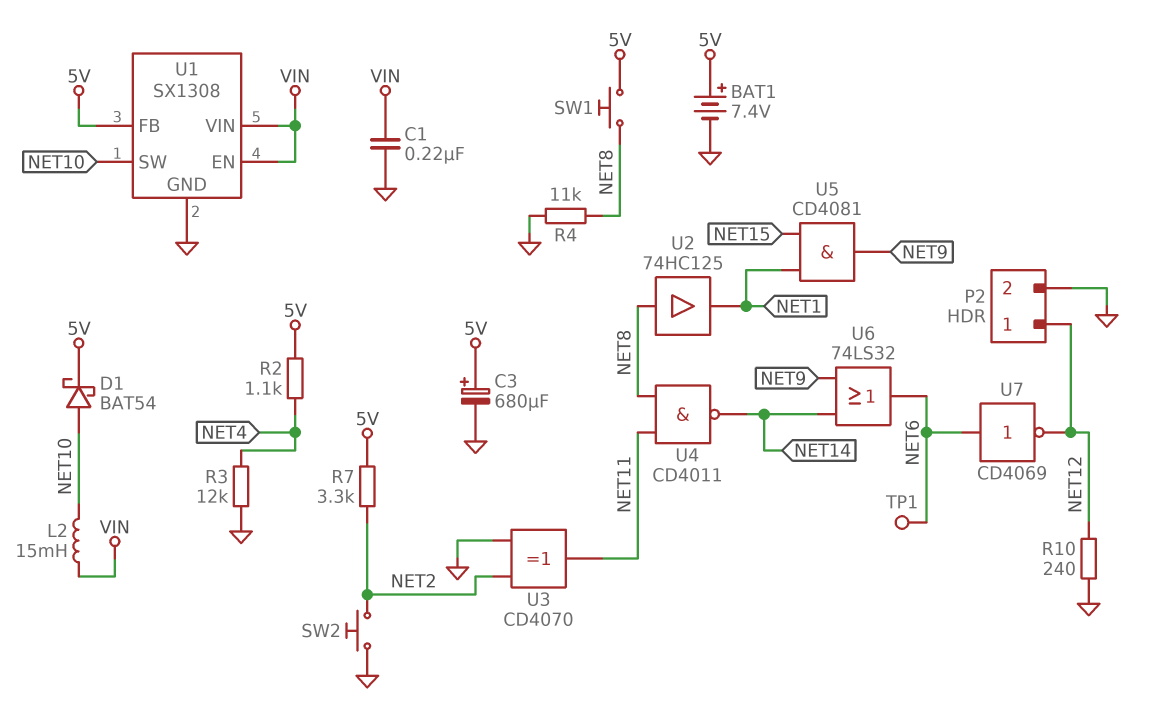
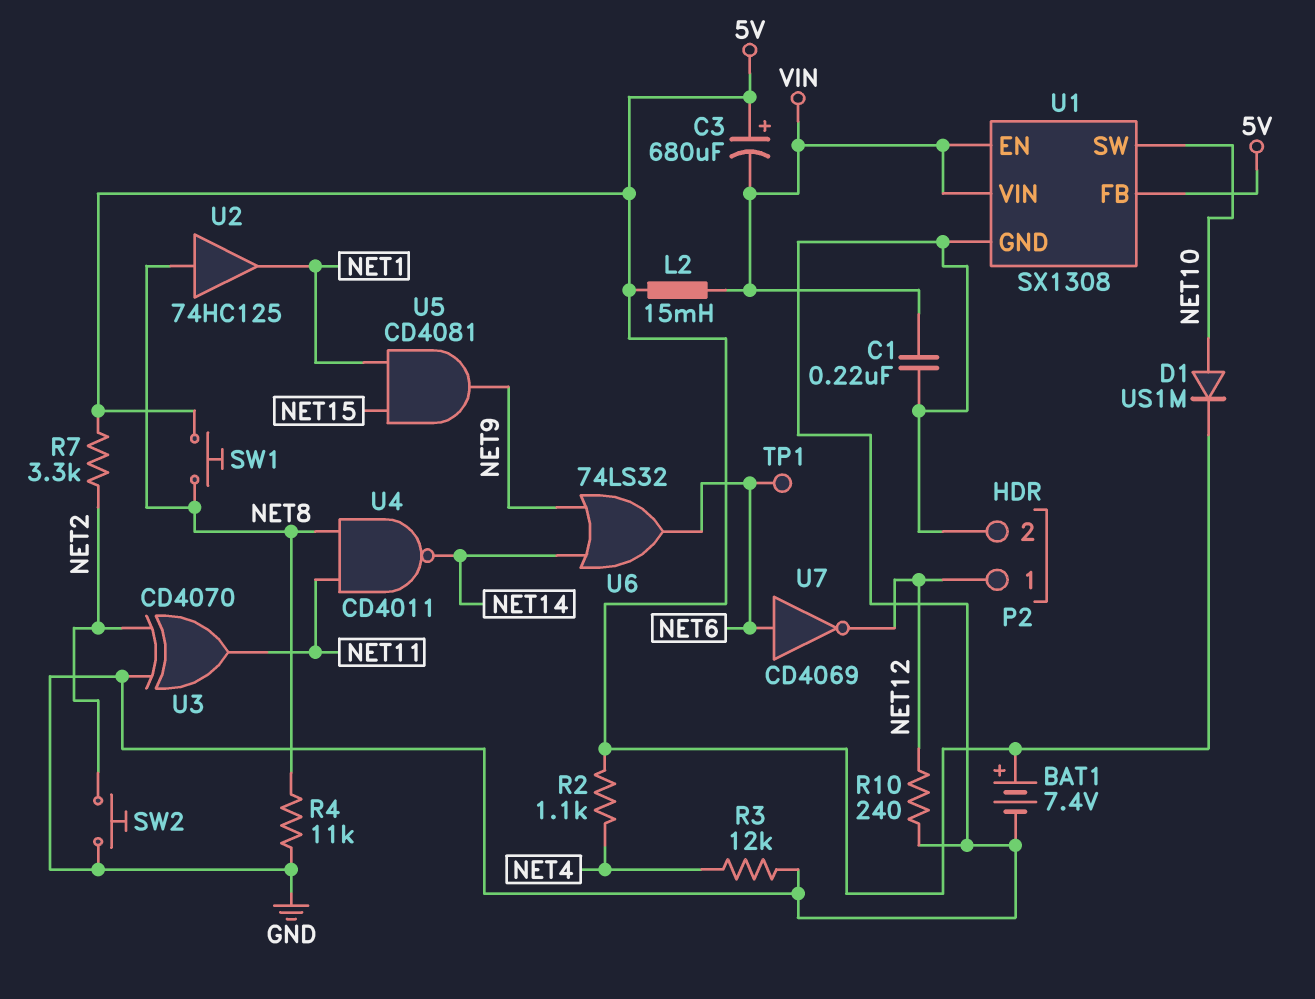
C3: 680uF (plus 5V, minus GND) -> 680uF (plus 5V, minus VIN)
D1: schottky BAT54 (A NET10, K 5V) -> diode US1M (A NET10, K 5V)
L2: 15mH (NET10, VIN) -> 15mH (5V, VIN)

